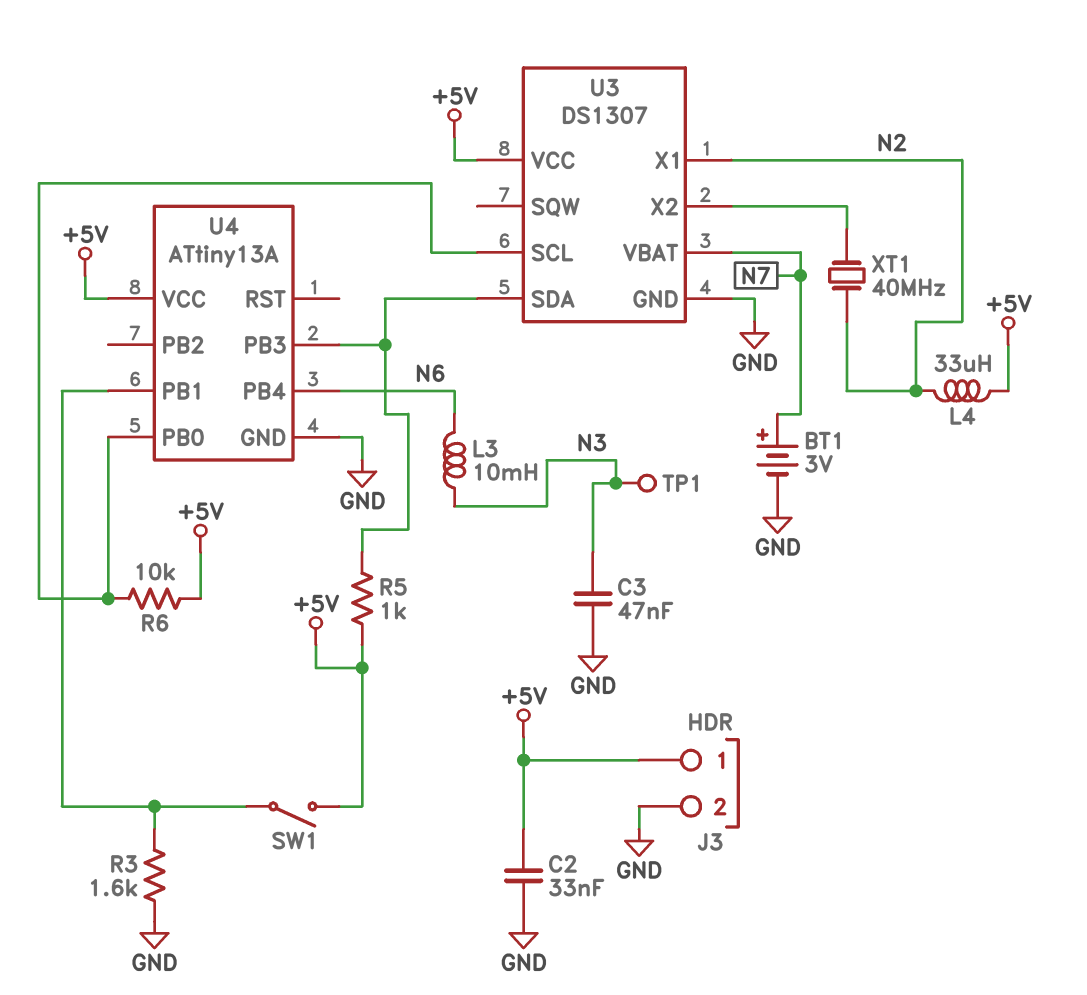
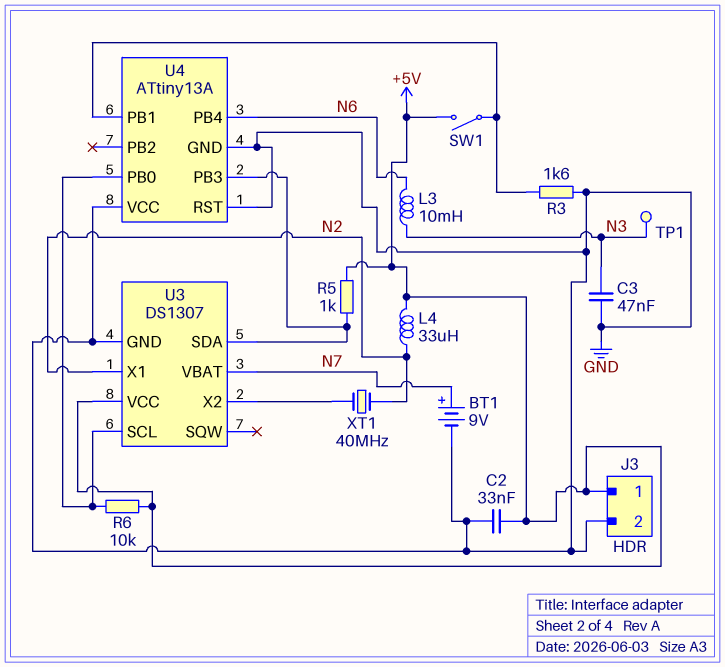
BT1: 3V (plus N7, minus GND) -> 9V (plus N7, minus GND)
U4 pin RST: none -> GND
U4 pin VCC: +5V -> GND

